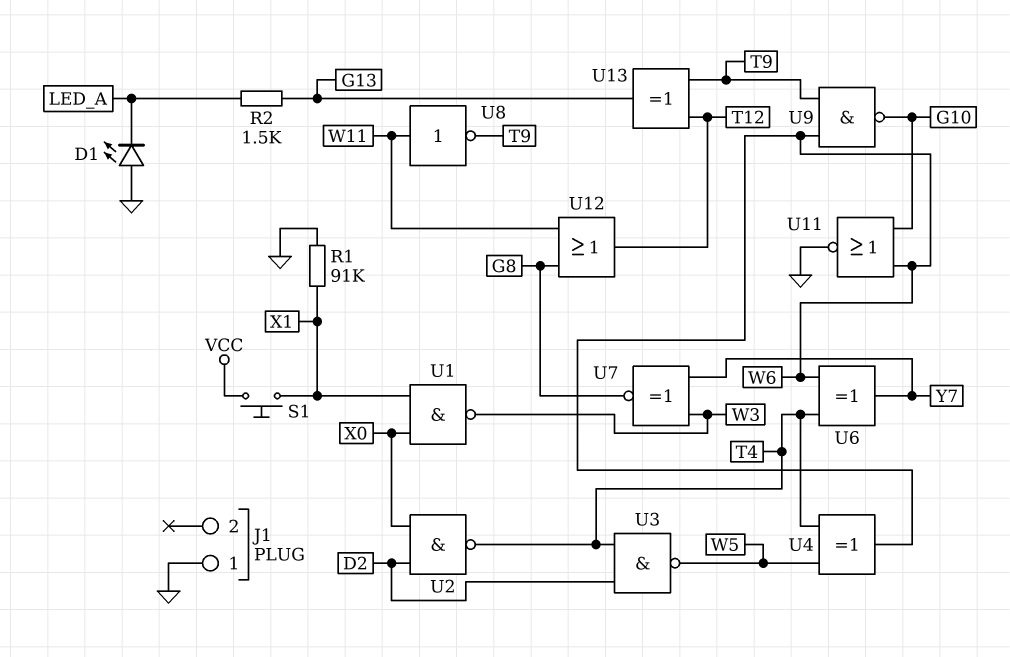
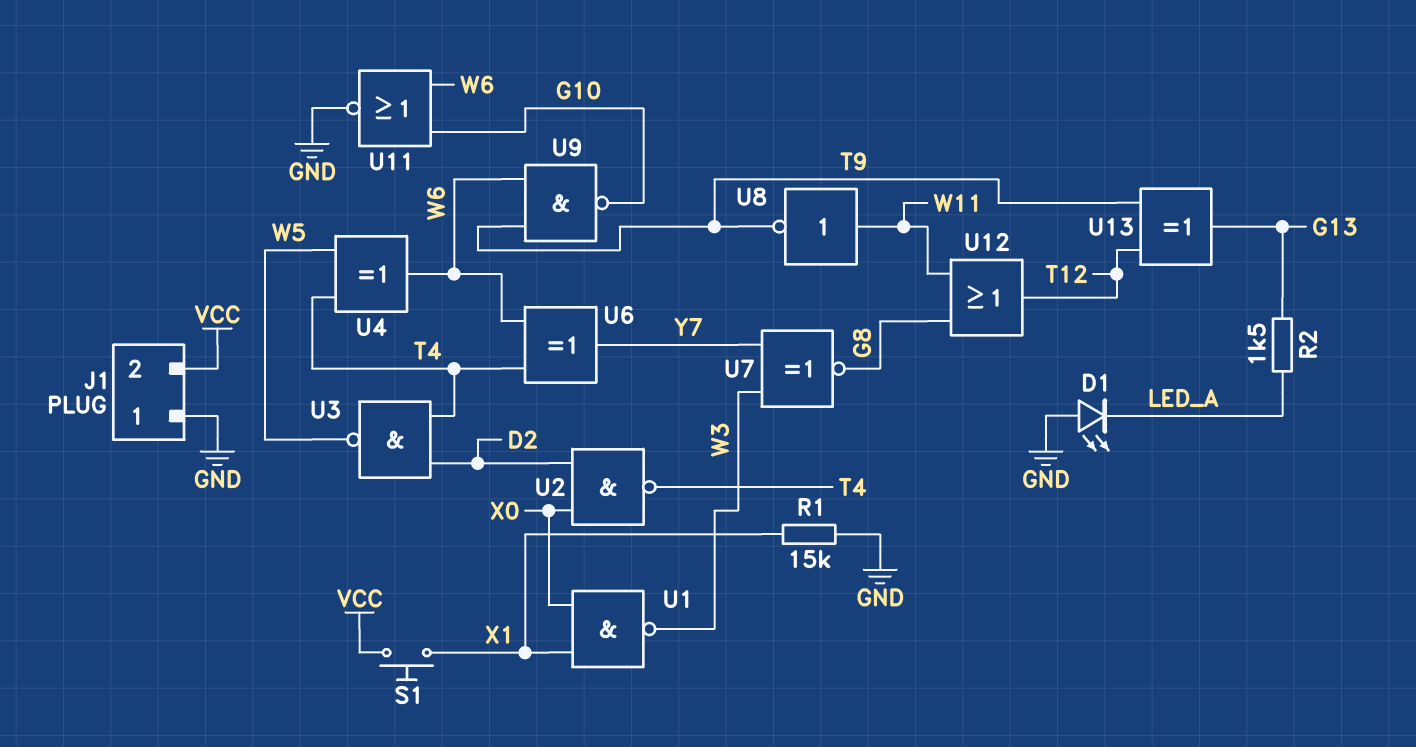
J1 pin 2: none -> VCC
R1: 91k (GND, X1) -> 15k (GND, X1)

